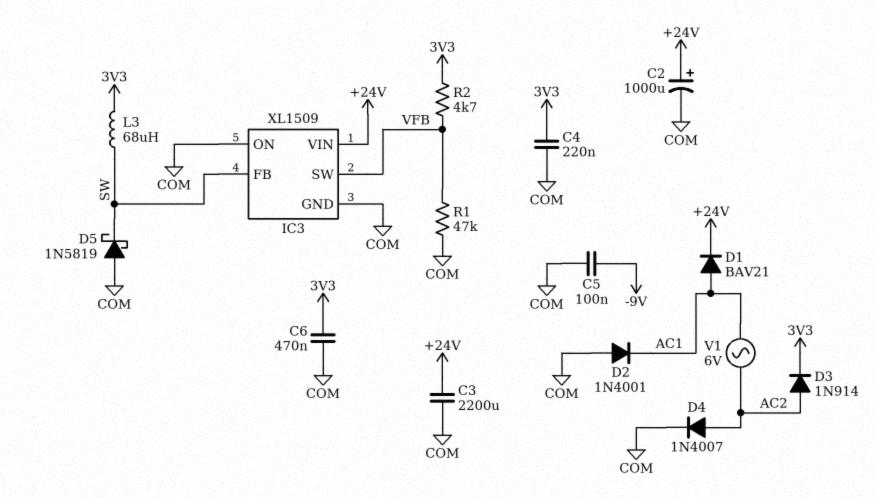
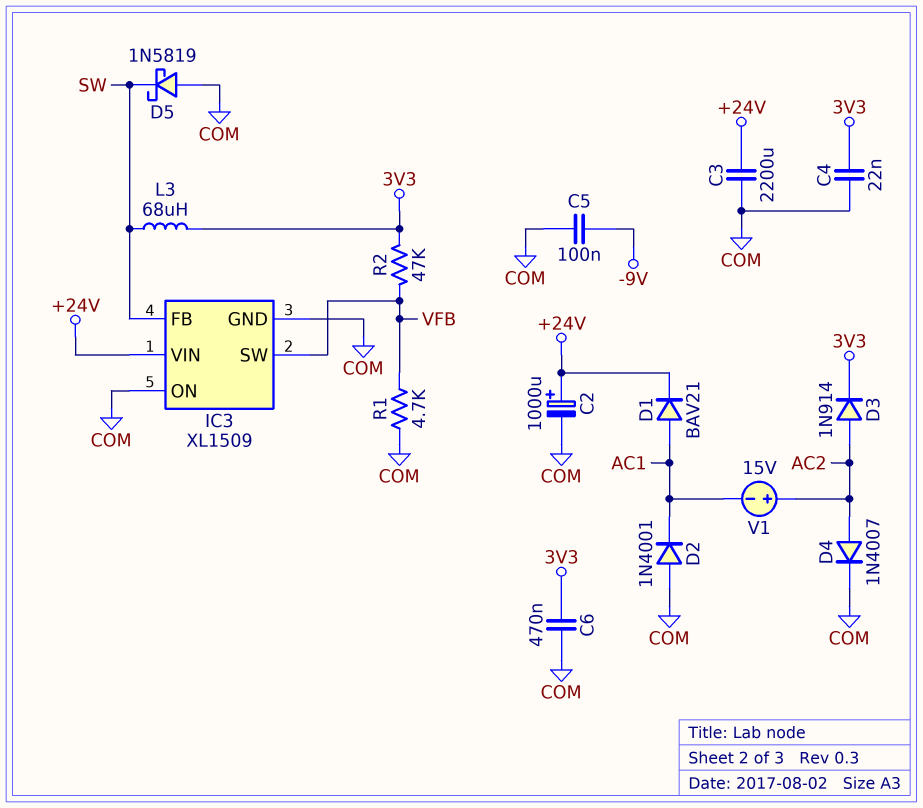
C4: 220nF (3V3, COM) -> 22nF (3V3, COM)
R1: 47k (COM, VFB) -> 4.7k (COM, VFB)
R2: 4.7k (3V3, VFB) -> 47k (3V3, VFB)
V1: AC 6V (AC1, AC2) -> 15V (plus AC2, minus AC1)

